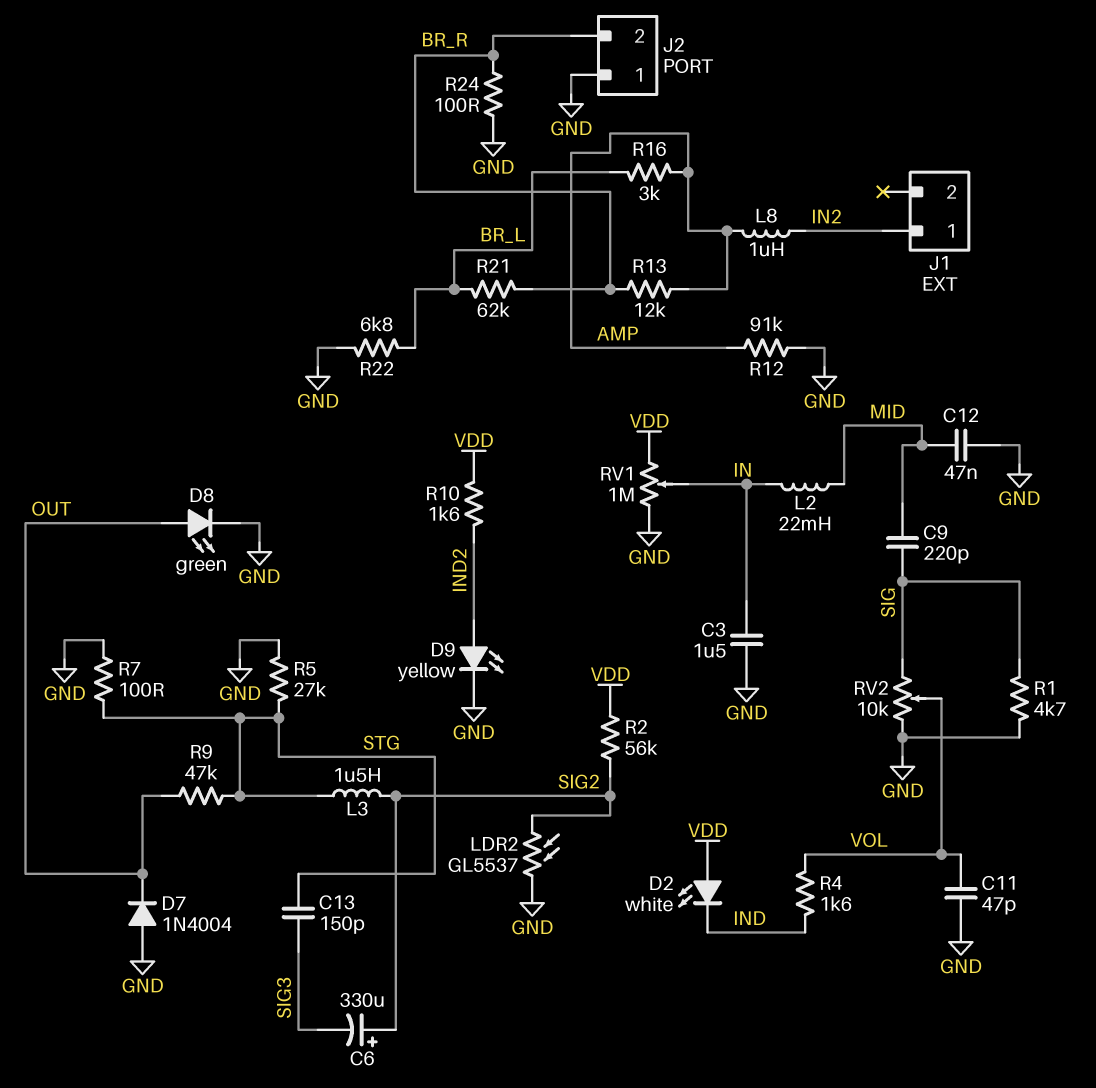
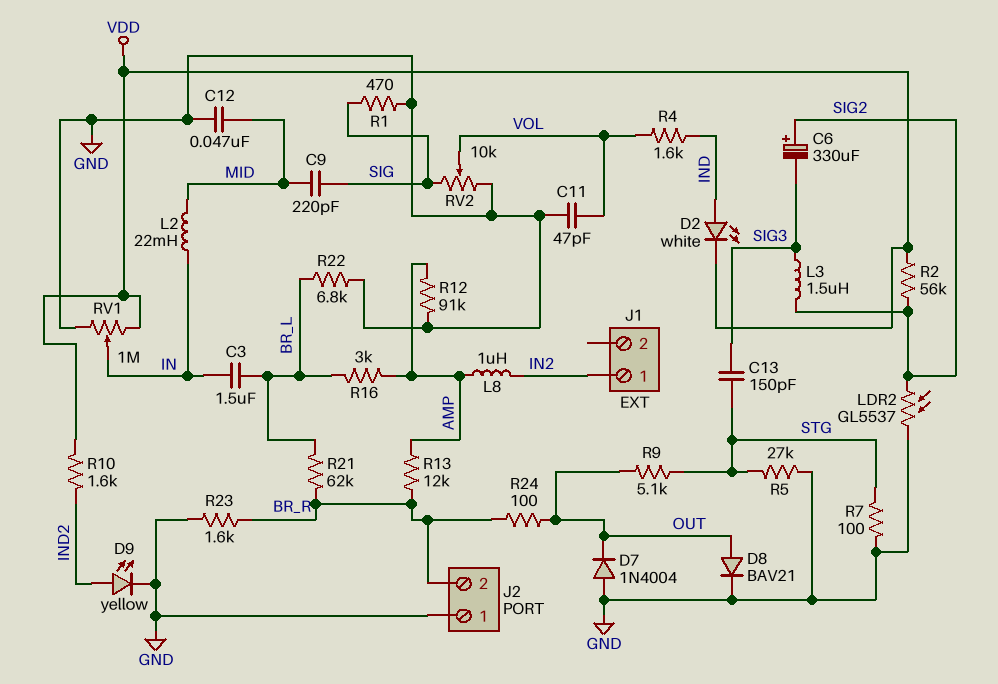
C3: 1.5uF (GND, IN) -> 1.5uF (BR_L, IN)
D2: LED white (A VDD, K IND) -> LED white (A IND, K VDD)
D8: LED green (A OUT, K GND) -> diode BAV21 (A OUT, K GND)
L3: 1.5uH (SIG2, STG) -> 1.5uH (SIG2, SIG3)
R1: 4.7k (GND, SIG) -> 470 (GND, SIG)
R9: 47k (OUT, STG) -> 5.1k (OUT, STG)
R23: none -> 1.6k (BR_R, GND)
R24: 100 (BR_R, GND) -> 100 (BR_R, OUT)

